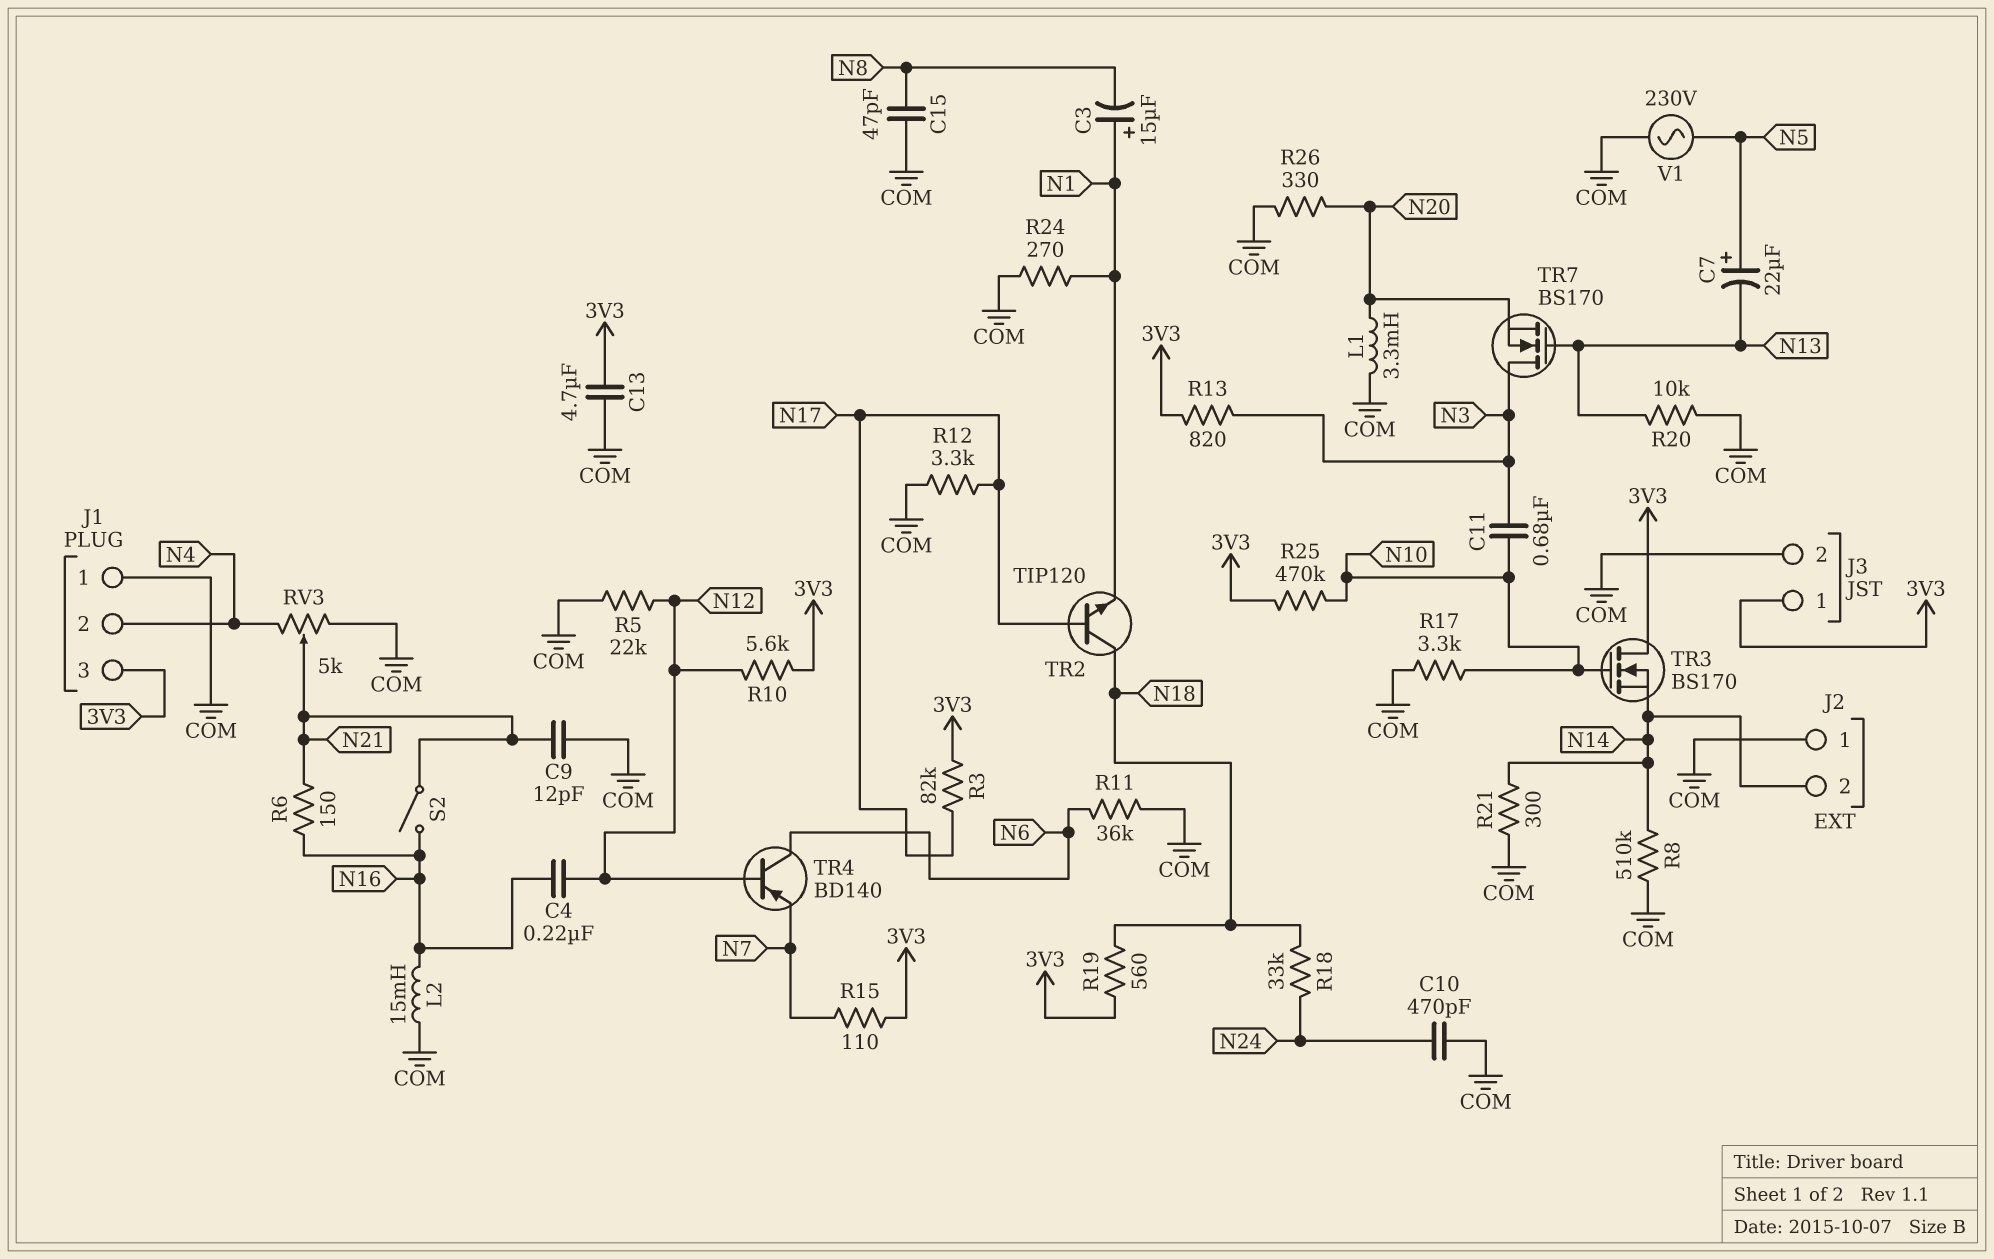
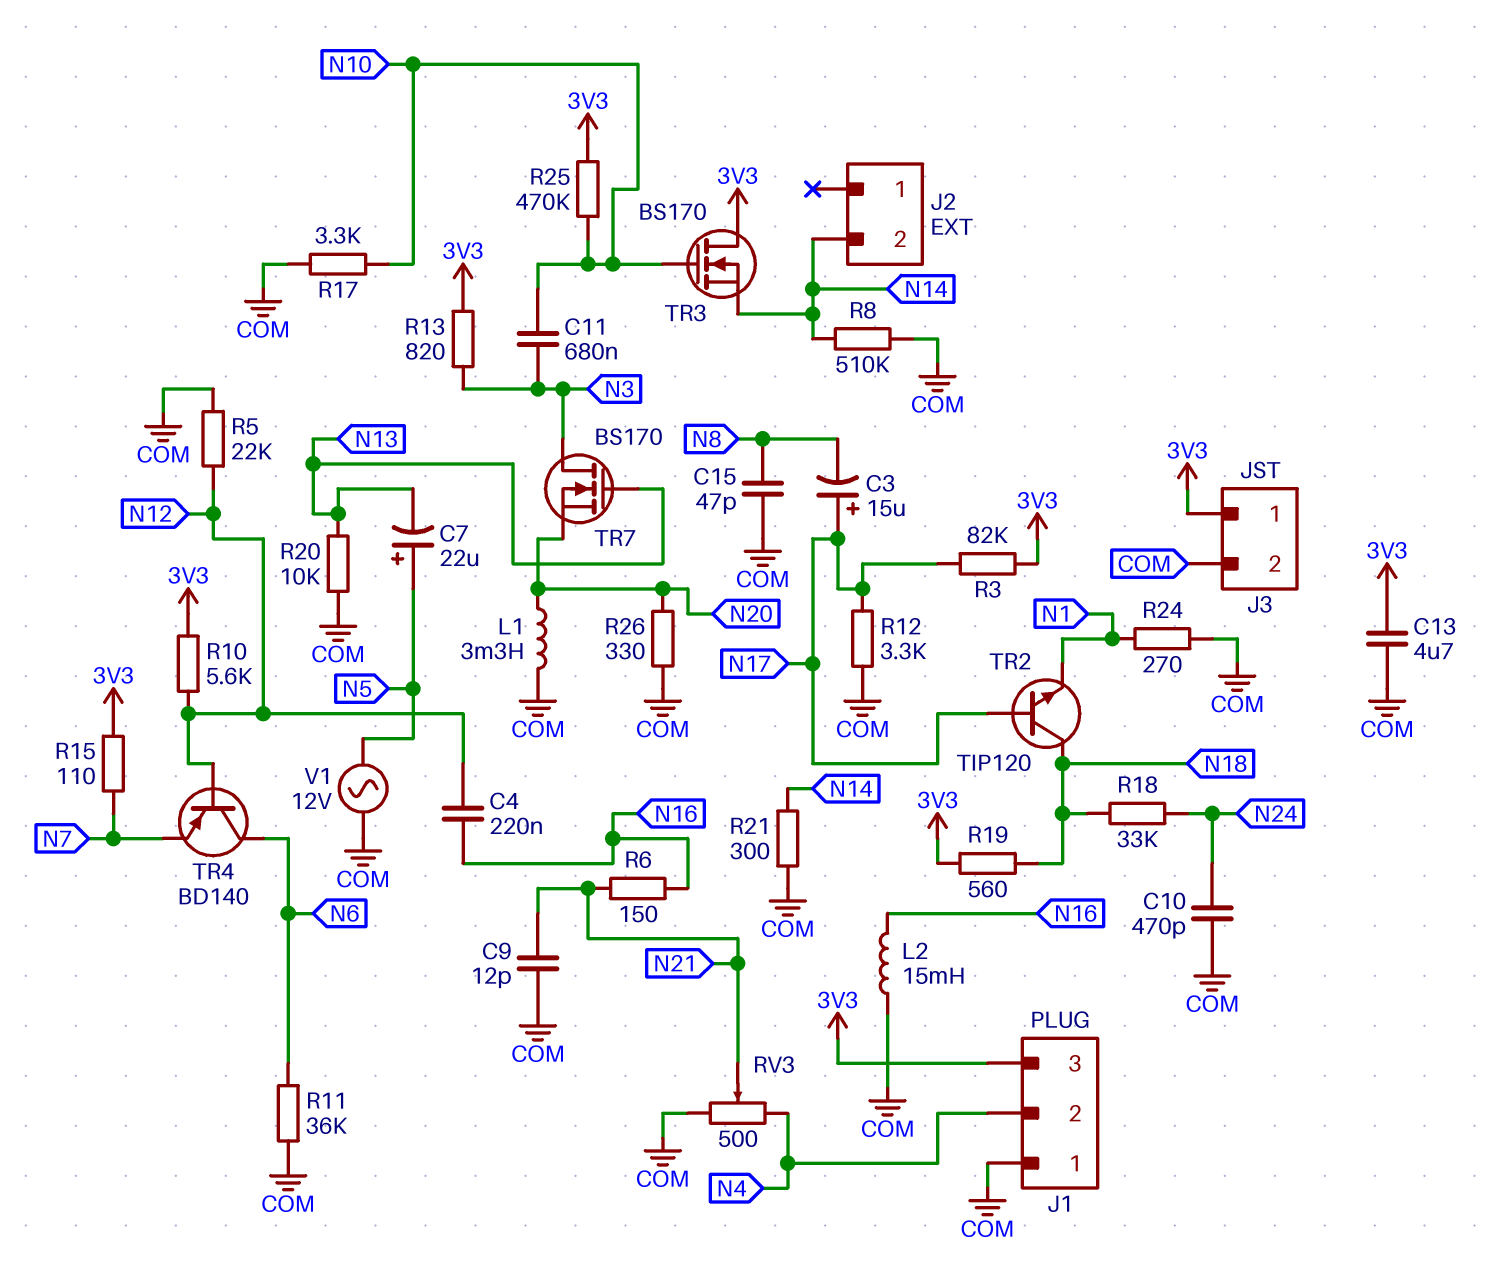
C3: 15uF (plus N1, minus N8) -> 15uF (plus N17, minus N8)
J2 pin 1: COM -> none
RV3: 5k (COM, N4, wiper N21) -> 500 (COM, N4, wiper N21)
S2: switch (N16, N21) -> none
V1: AC 230V (COM, N5) -> AC 12V (COM, N5)

